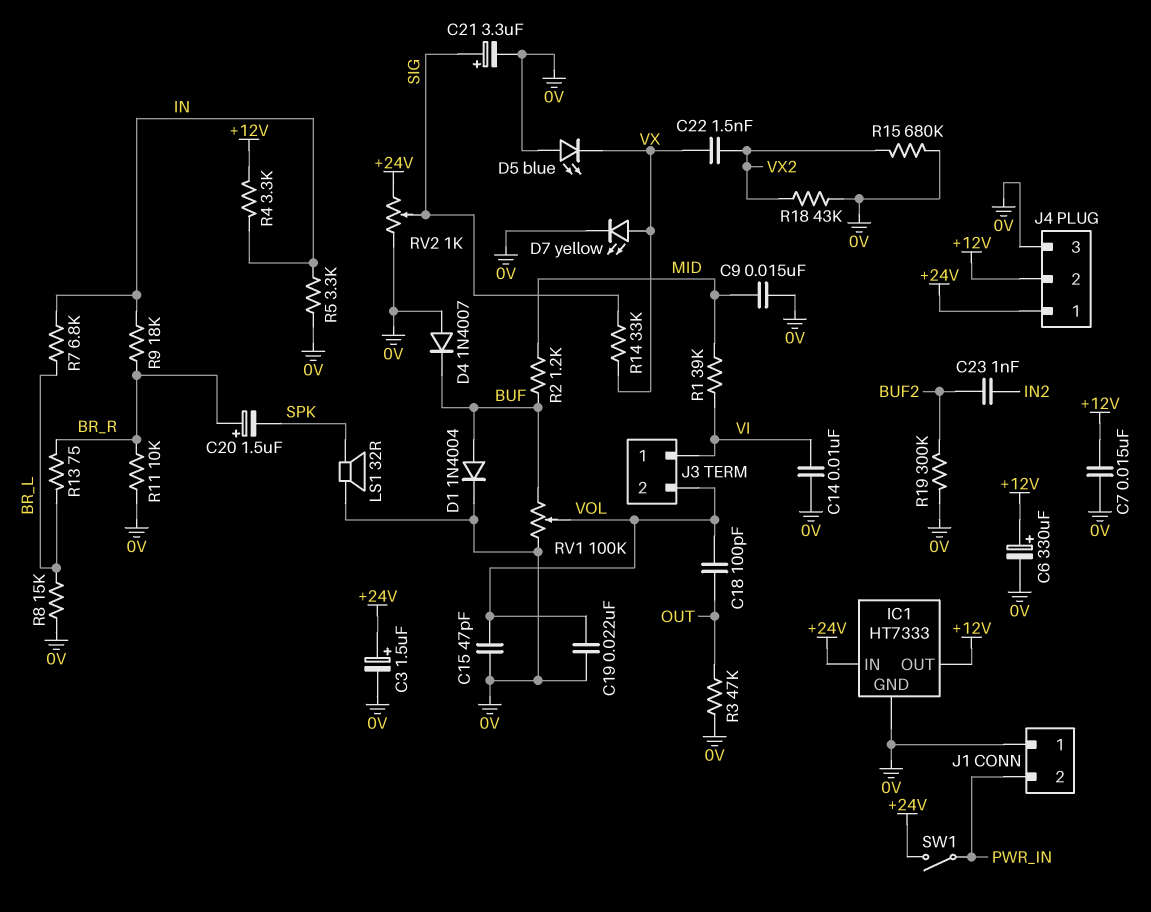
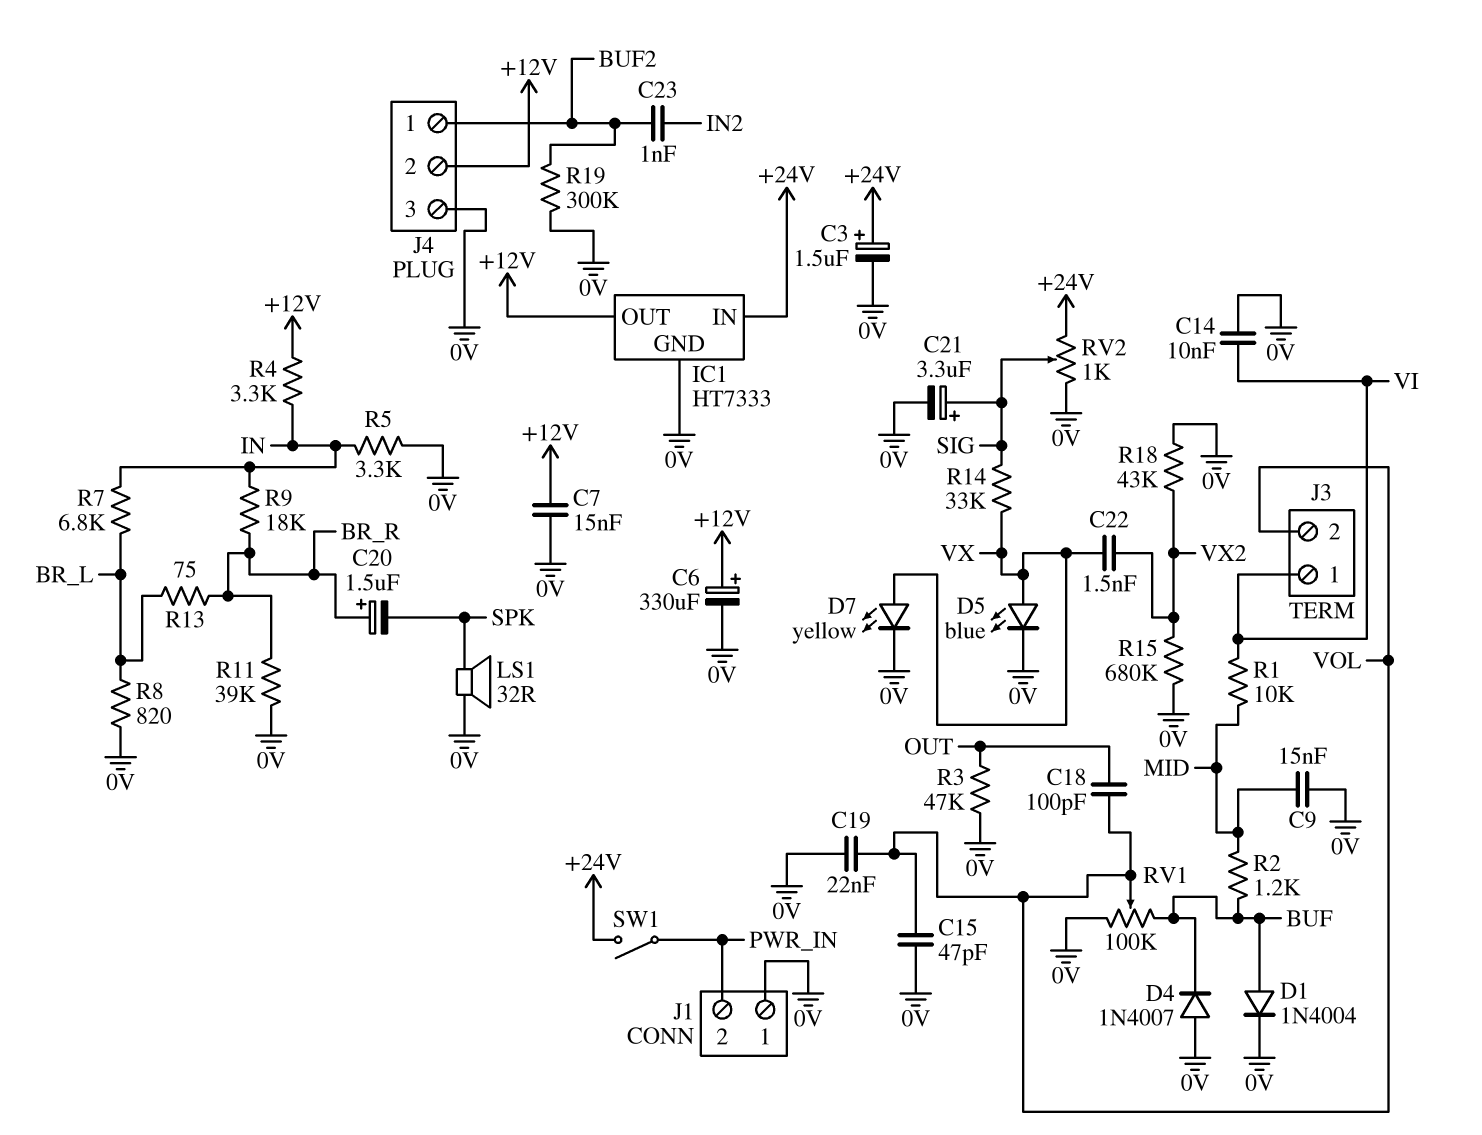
D5: LED blue (A 0V, K VX) -> LED blue (A VX, K 0V)
J4 pin 1: +24V -> BUF2
R1: 39k (MID, VI) -> 10k (MID, VI)
R8: 15k (0V, BR_L) -> 820 (0V, BR_L)
R11: 10k (0V, BR_R) -> 39k (0V, BR_R)

